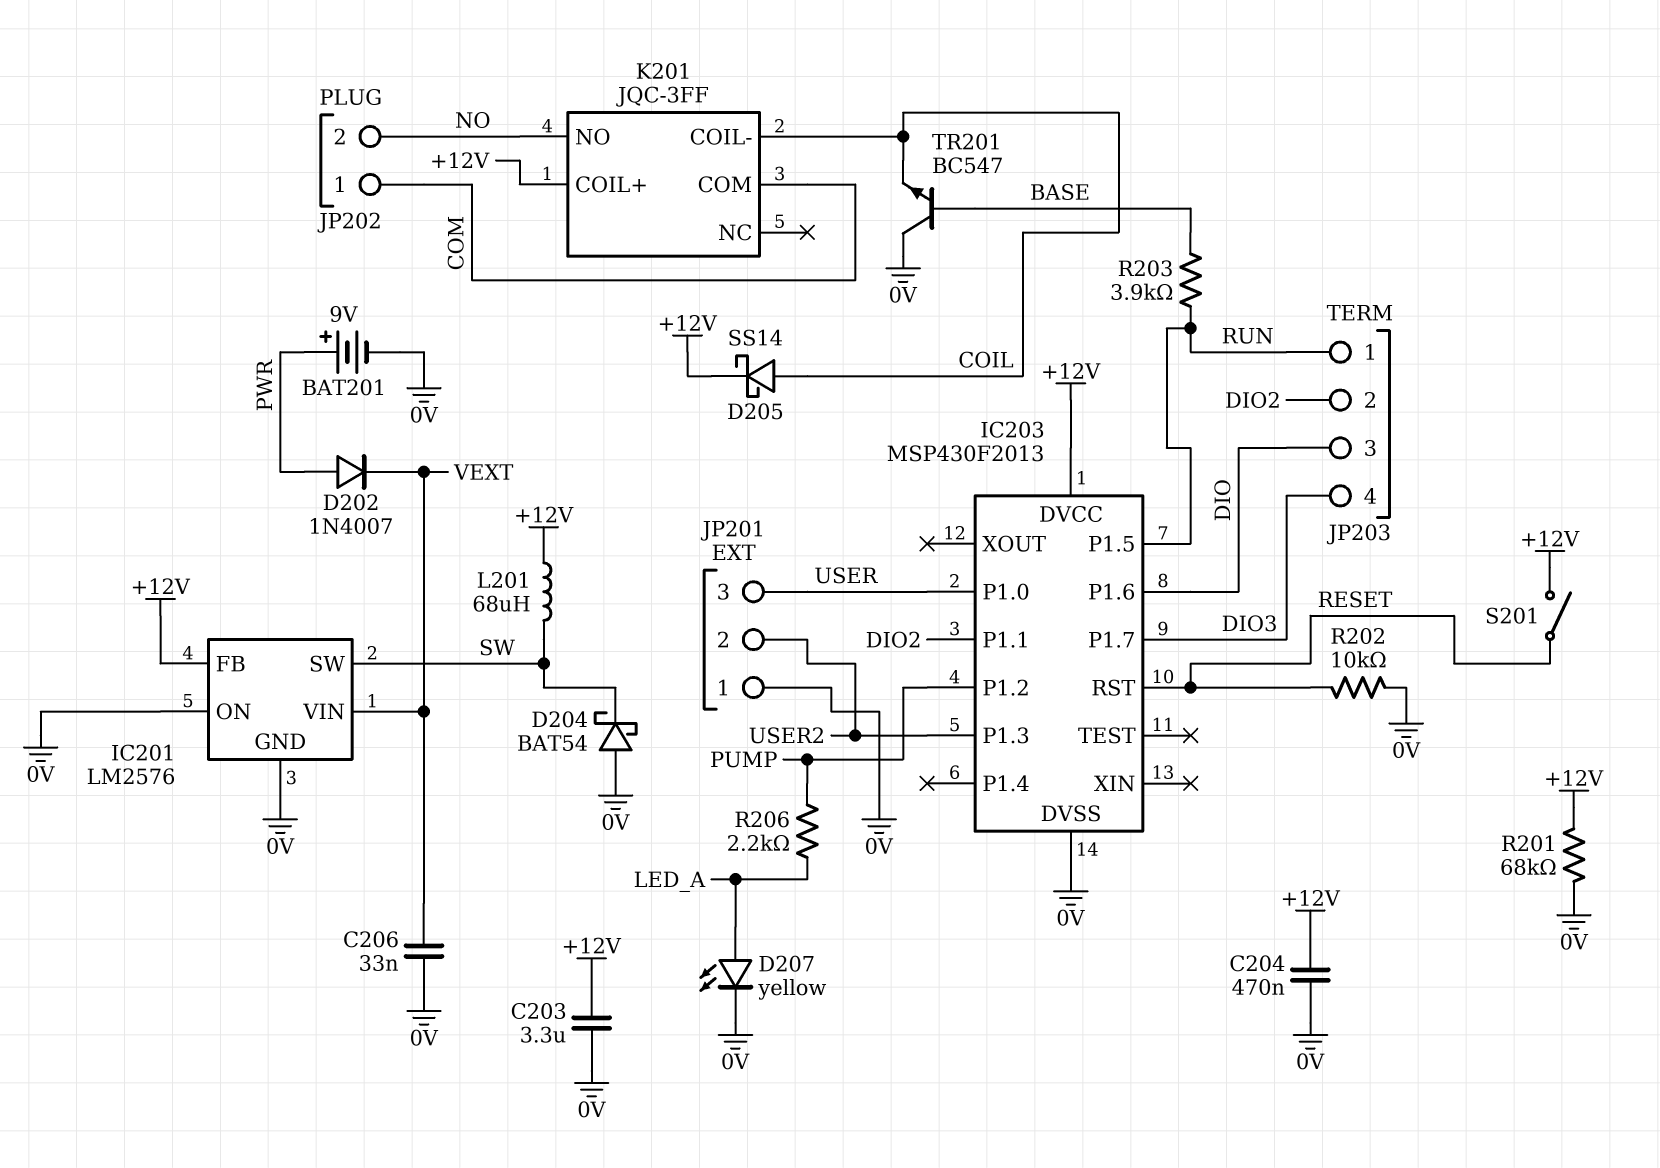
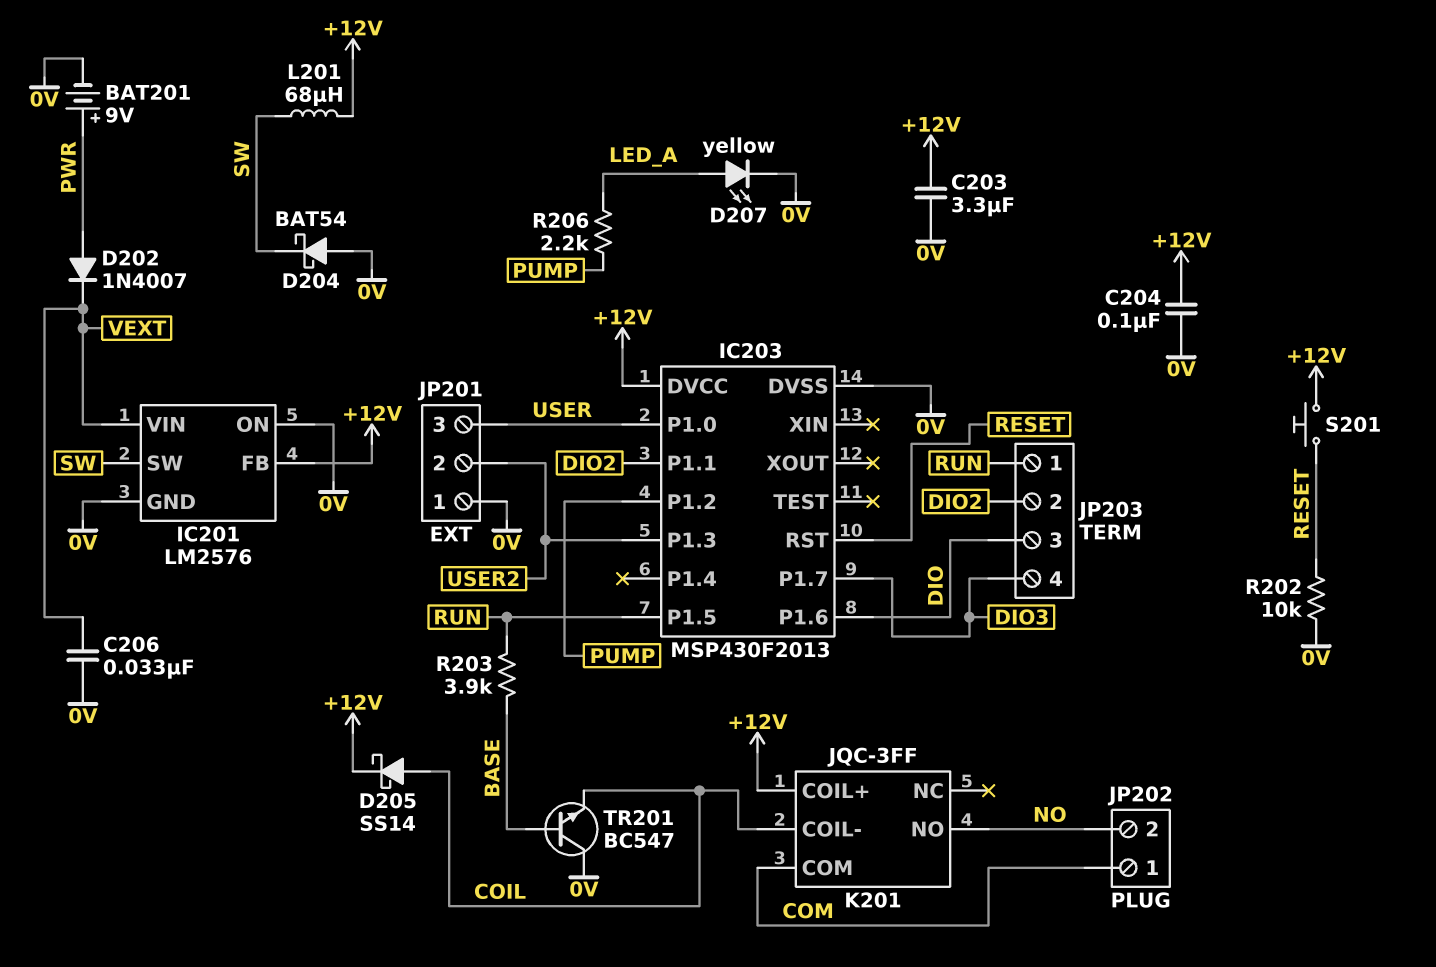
C204: 470nF (+12V, 0V) -> 100nF (+12V, 0V)
R201: 68k (+12V, 0V) -> none
S201: switch (+12V, RESET) -> button (+12V, RESET)

